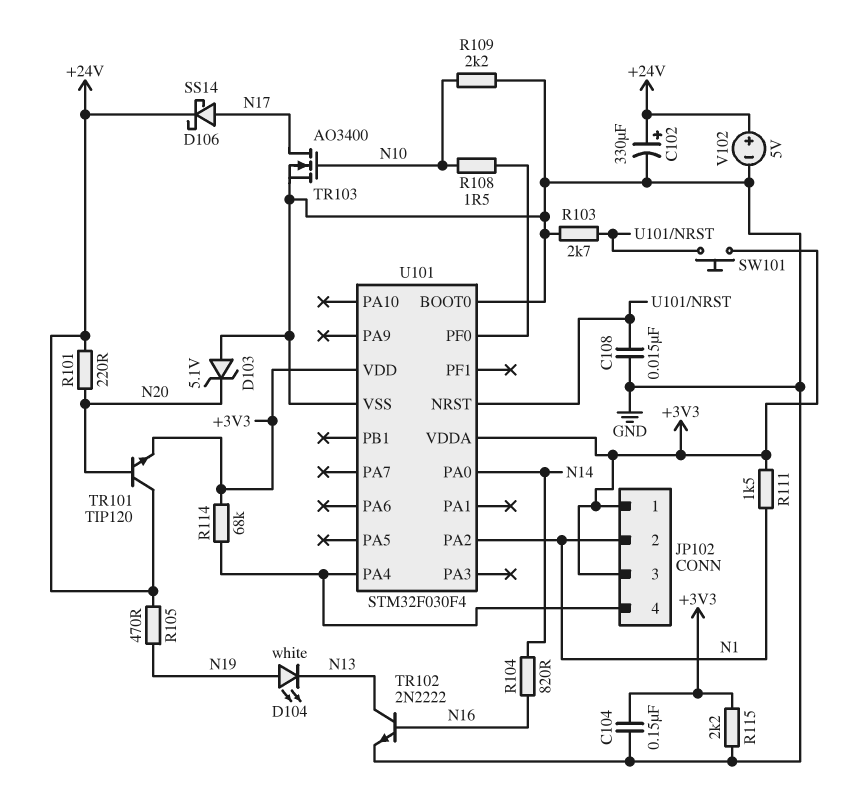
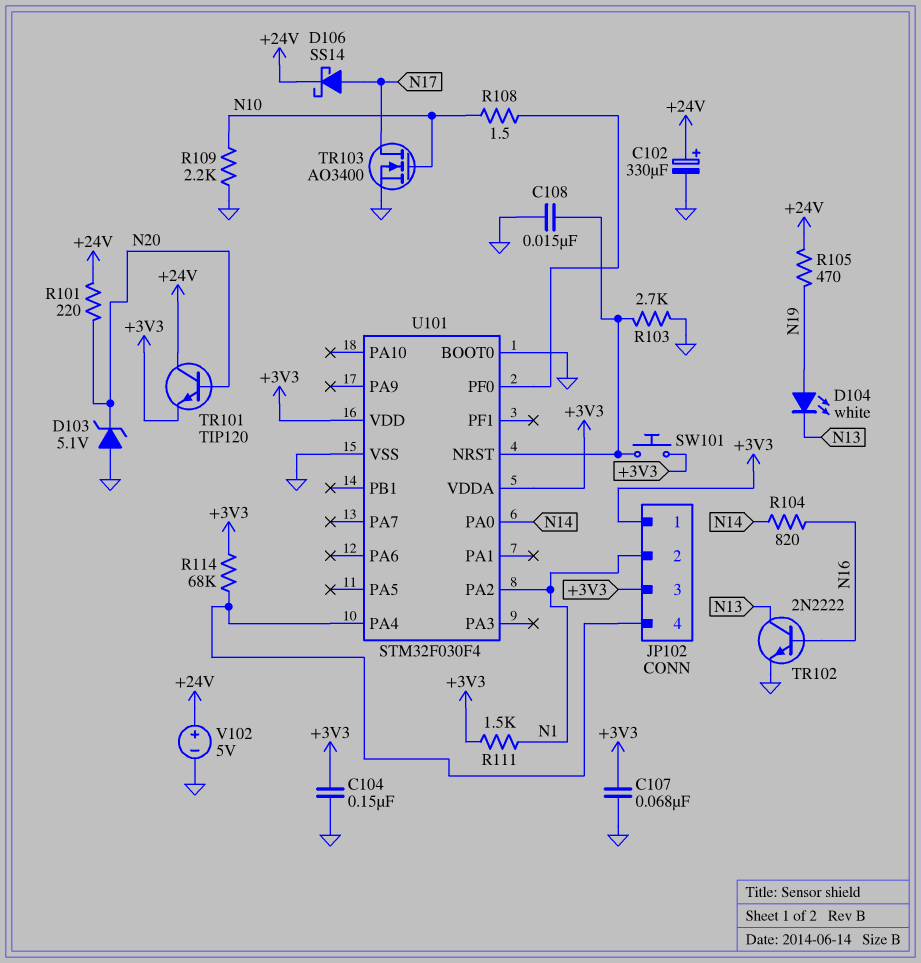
C107: none -> 68nF (+3V3, GND)
R115: 2.2k (+3V3, GND) -> none

